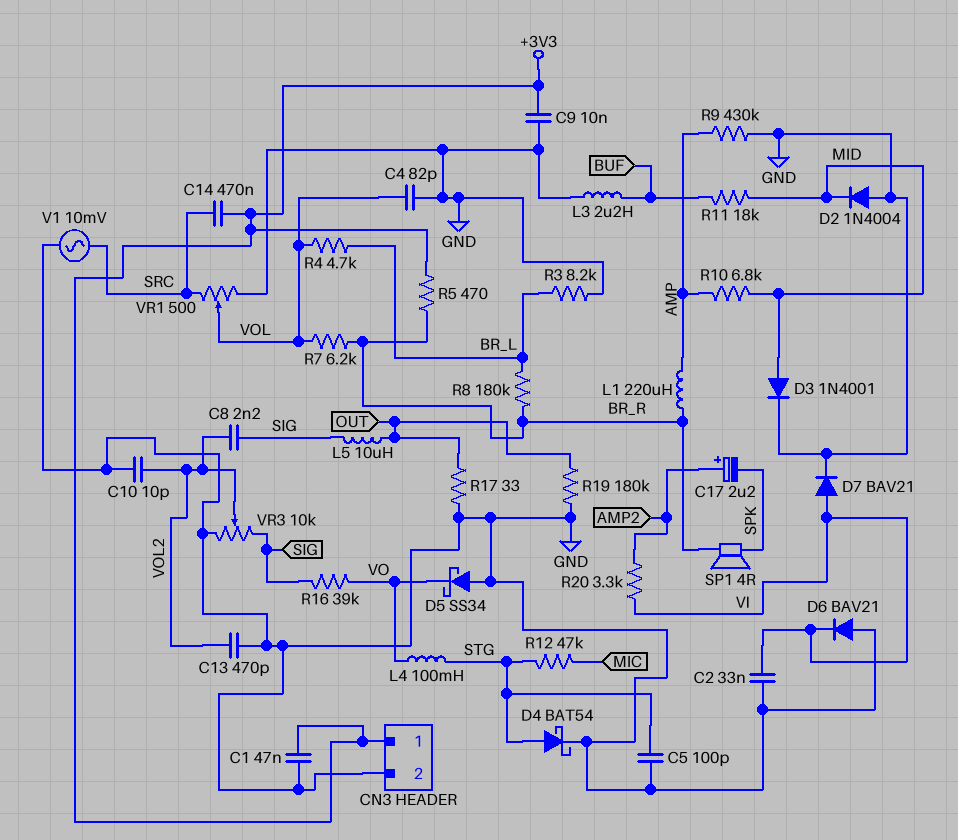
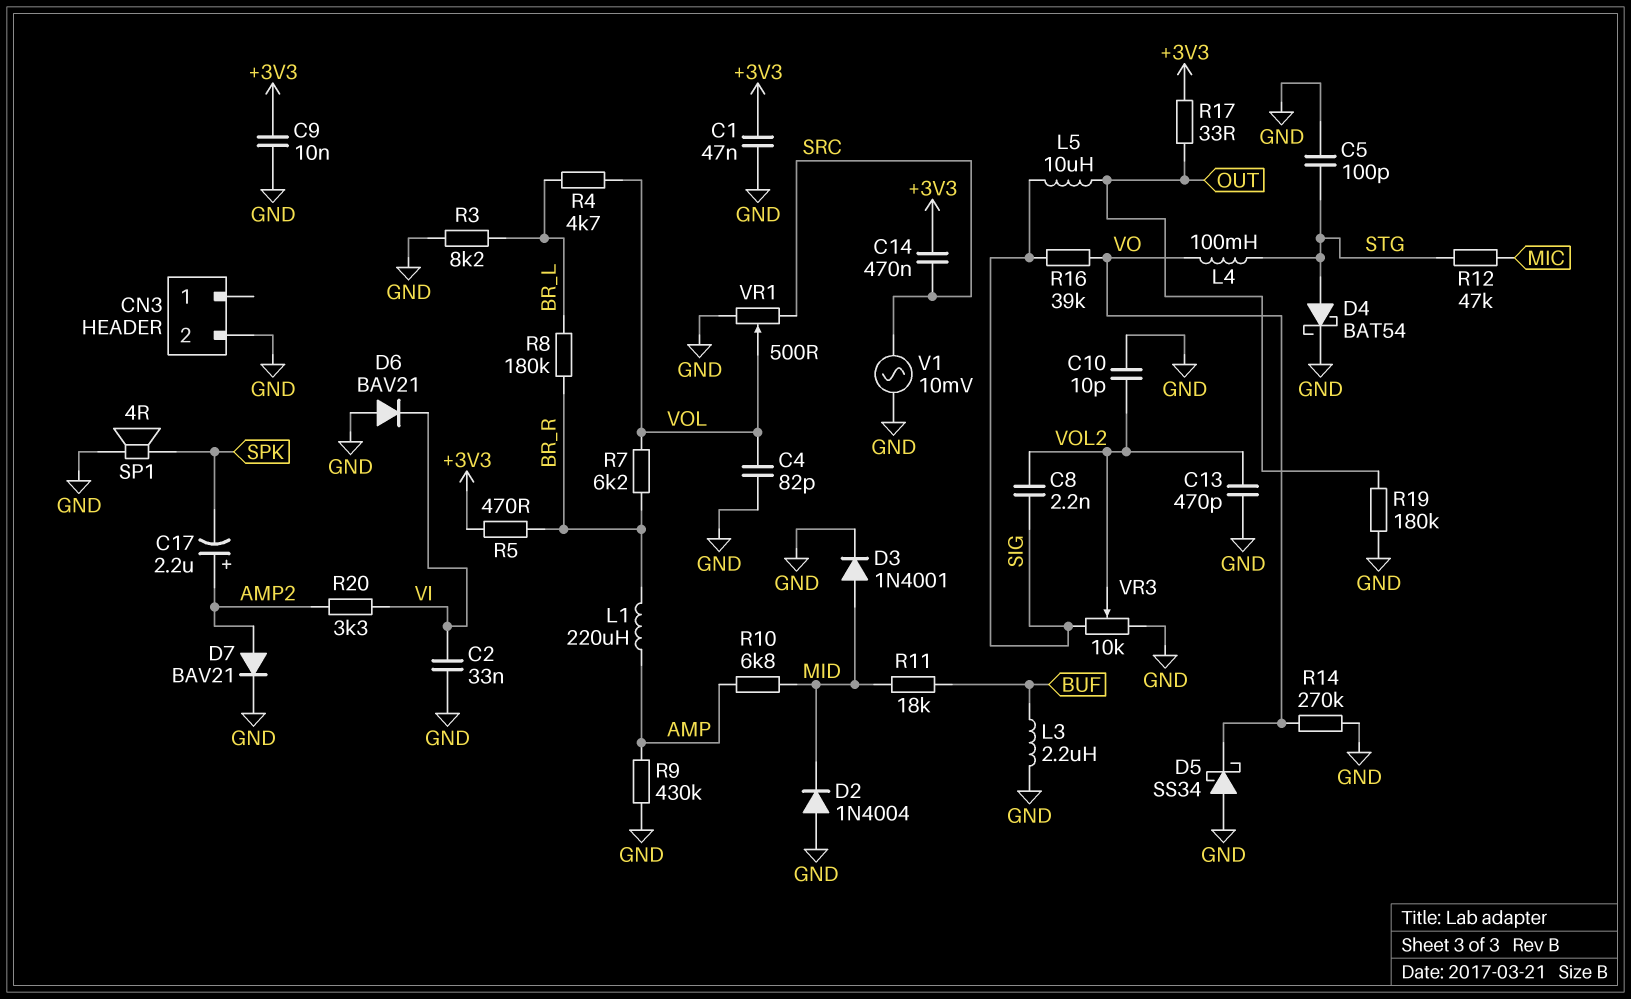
CN3 pin 1: +3V3 -> none
D7: diode BAV21 (A VI, K GND) -> diode BAV21 (A AMP2, K GND)
R14: none -> 270k (GND, VO)
R17: 33 (GND, OUT) -> 33 (+3V3, OUT)
SP1: speaker 4R (BR_R, SPK) -> speaker 4R (GND, SPK)

